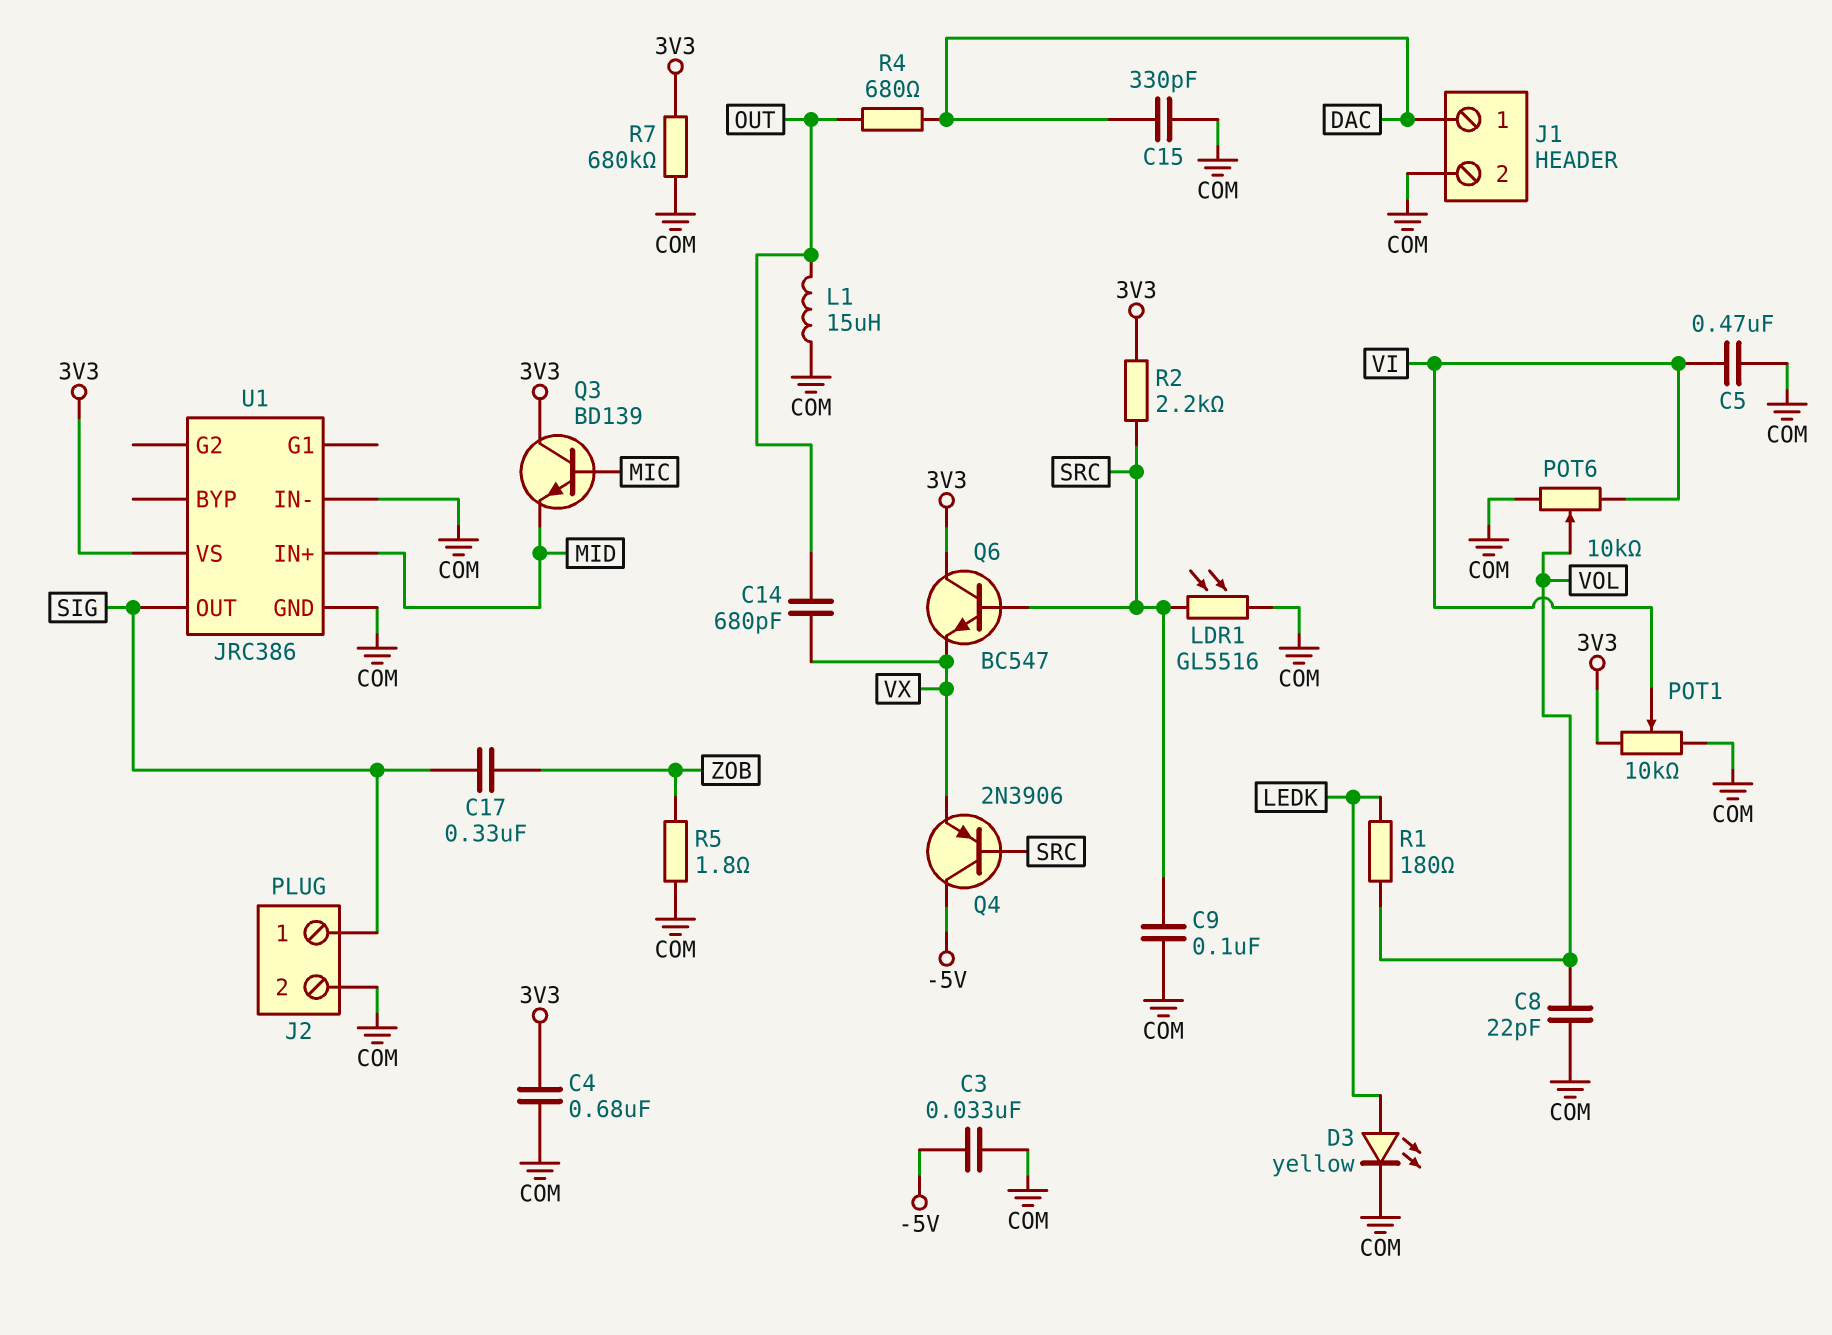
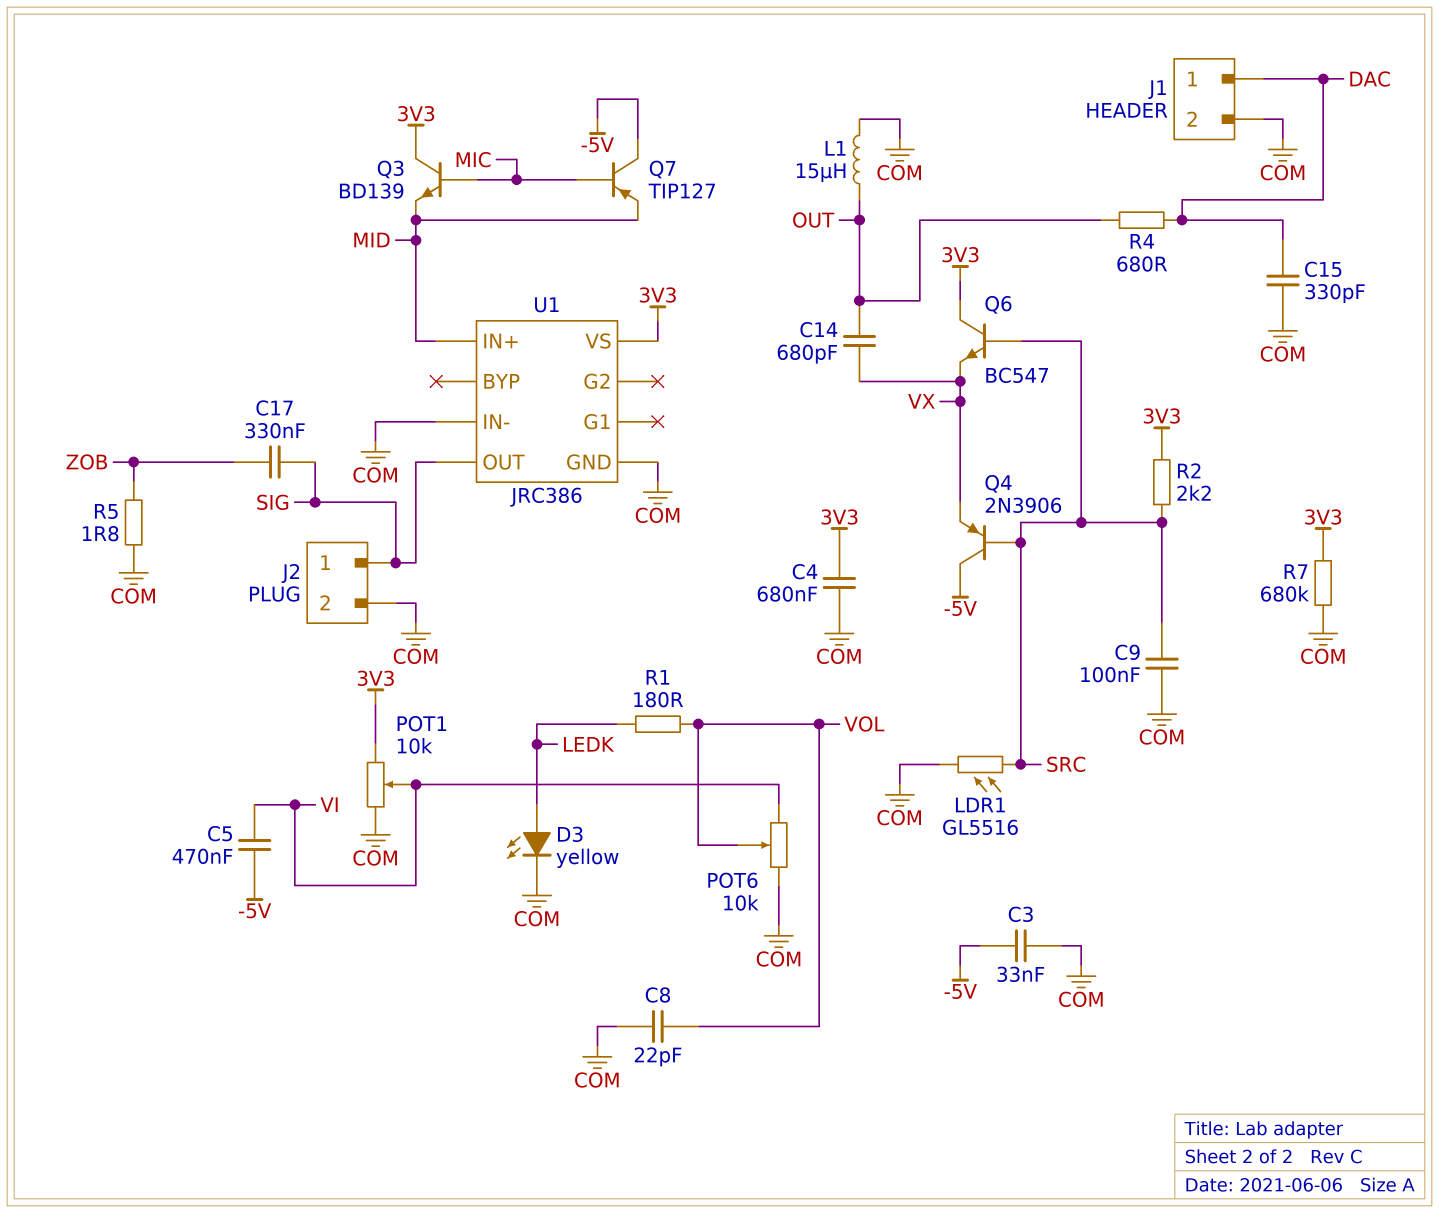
C5: 470nF (COM, VI) -> 470nF (-5V, VI)
Q7: none -> PNP TIP127 (B MIC, C -5V, E MID)

